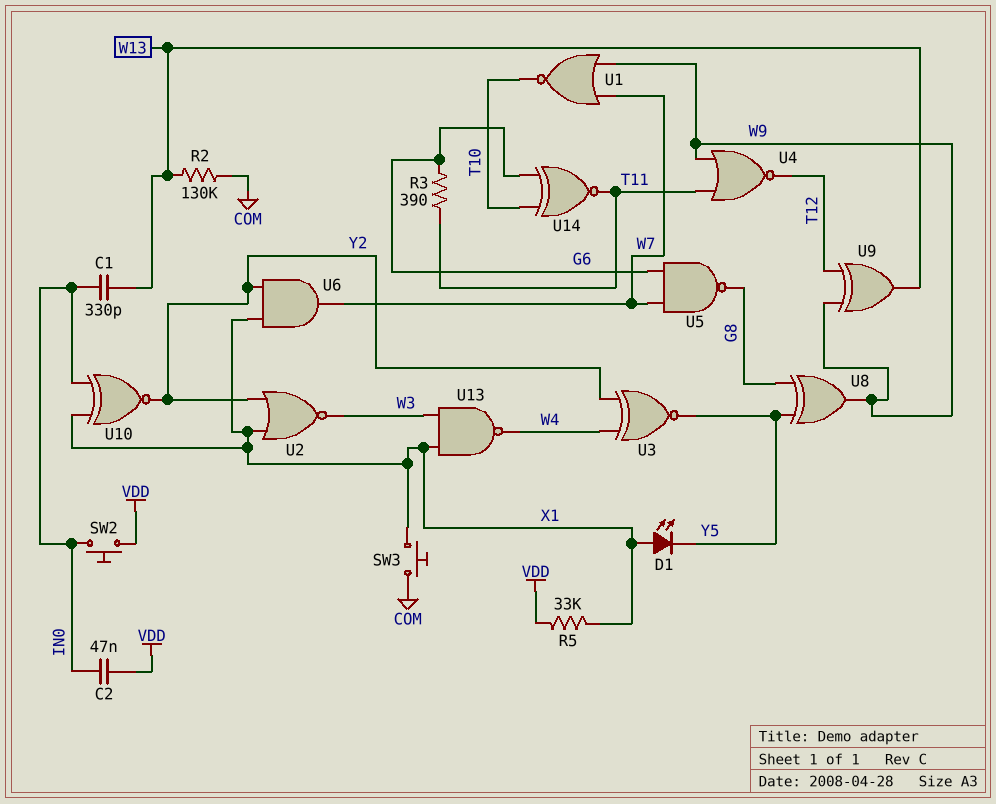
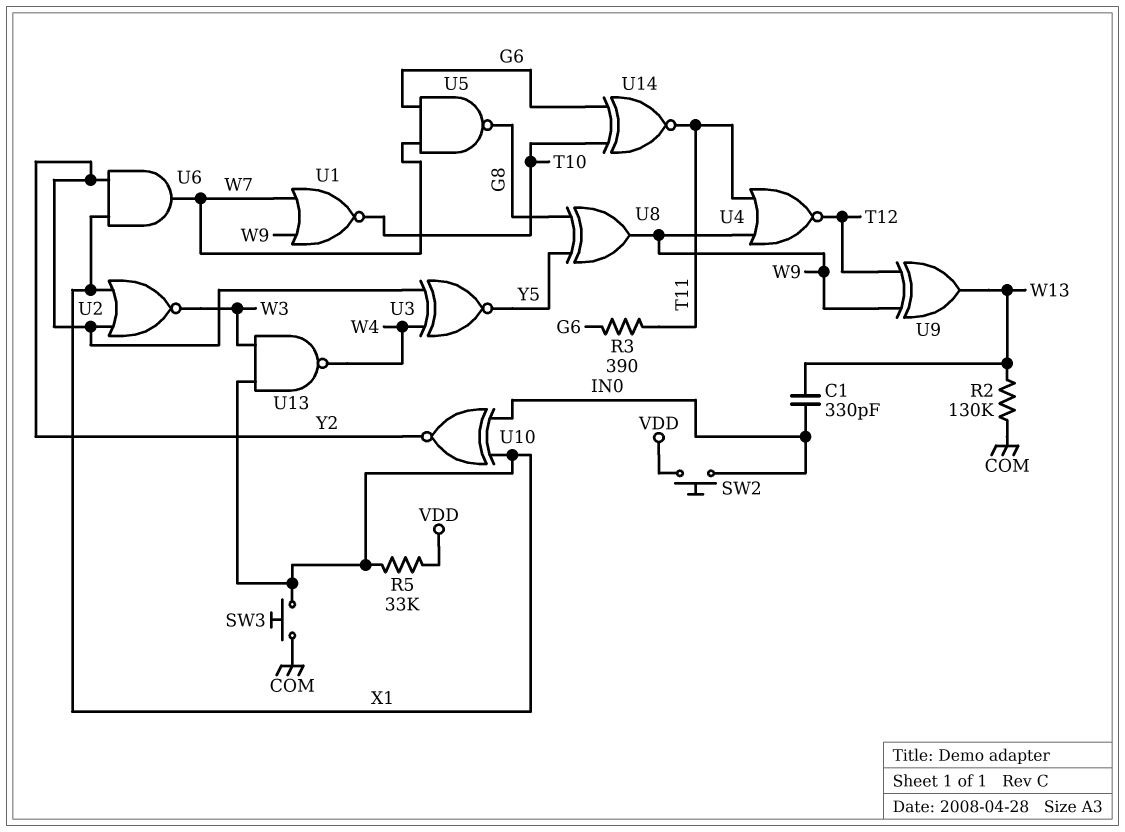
C2: 47nF (IN0, VDD) -> none
D1: LED (A X1, K Y5) -> none

